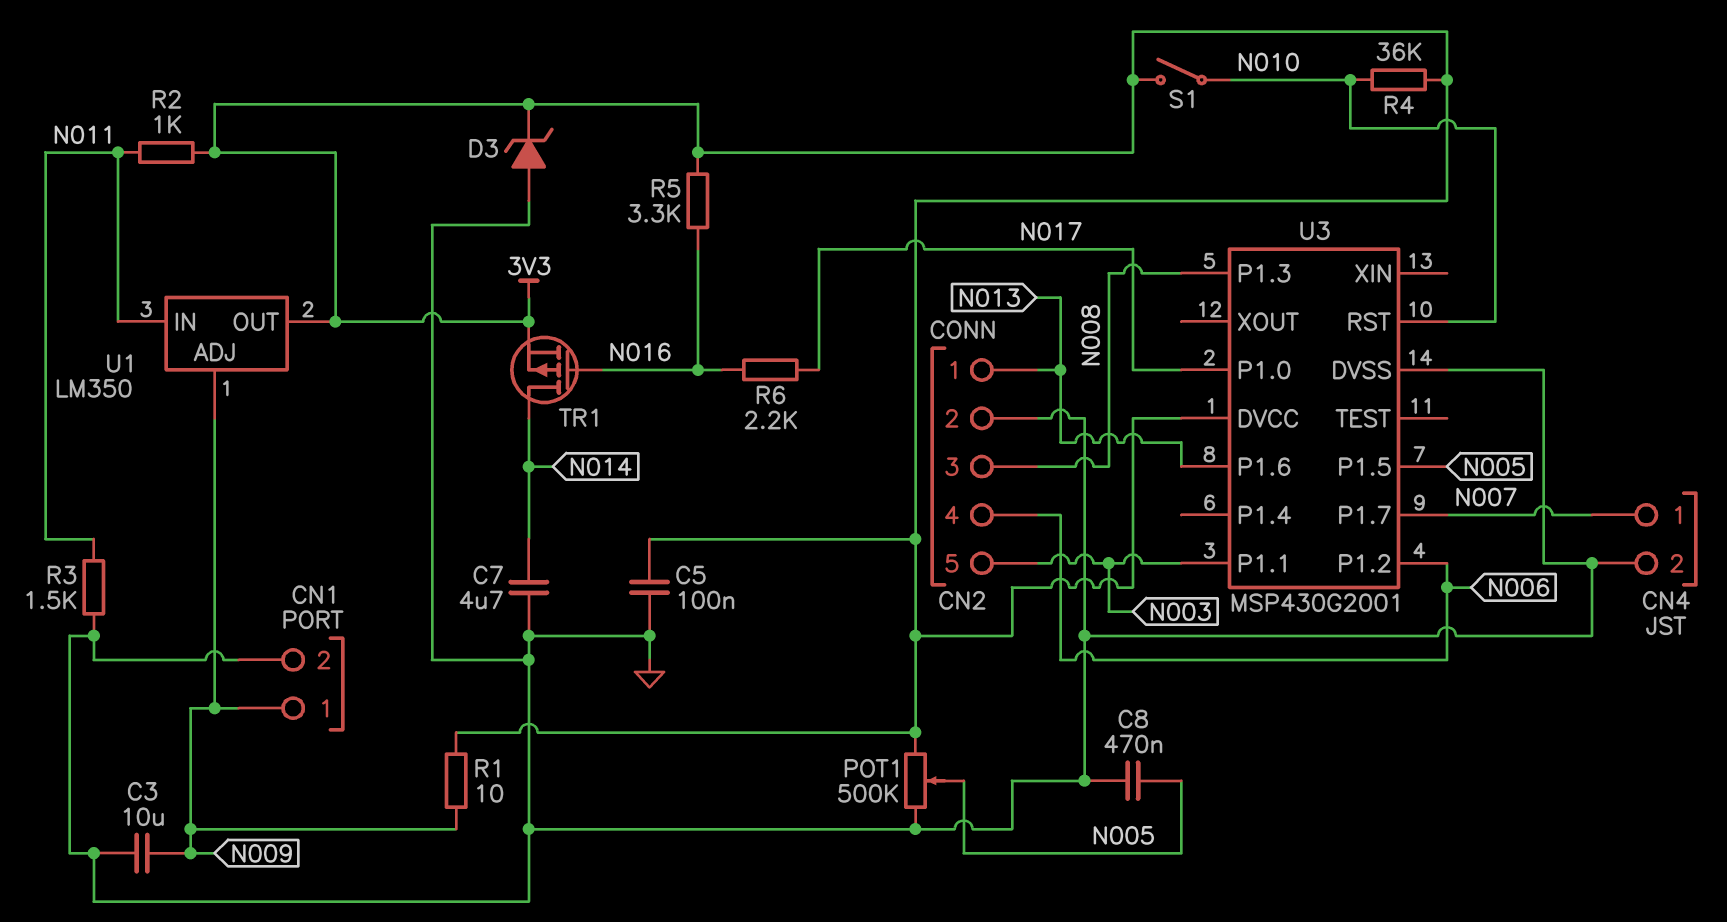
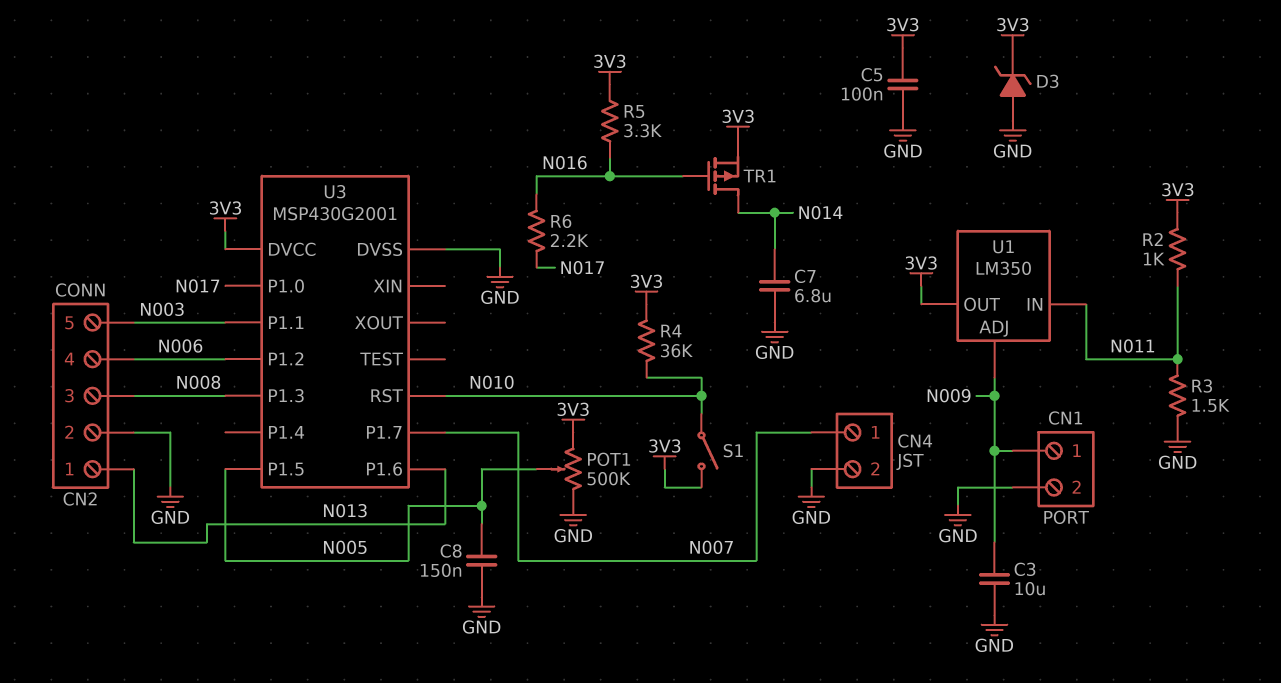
C7: 4.7uF (GND, N014) -> 6.8uF (GND, N014)
C8: 470nF (GND, N005) -> 150nF (GND, N005)
R1: 10 (3V3, N009) -> none

